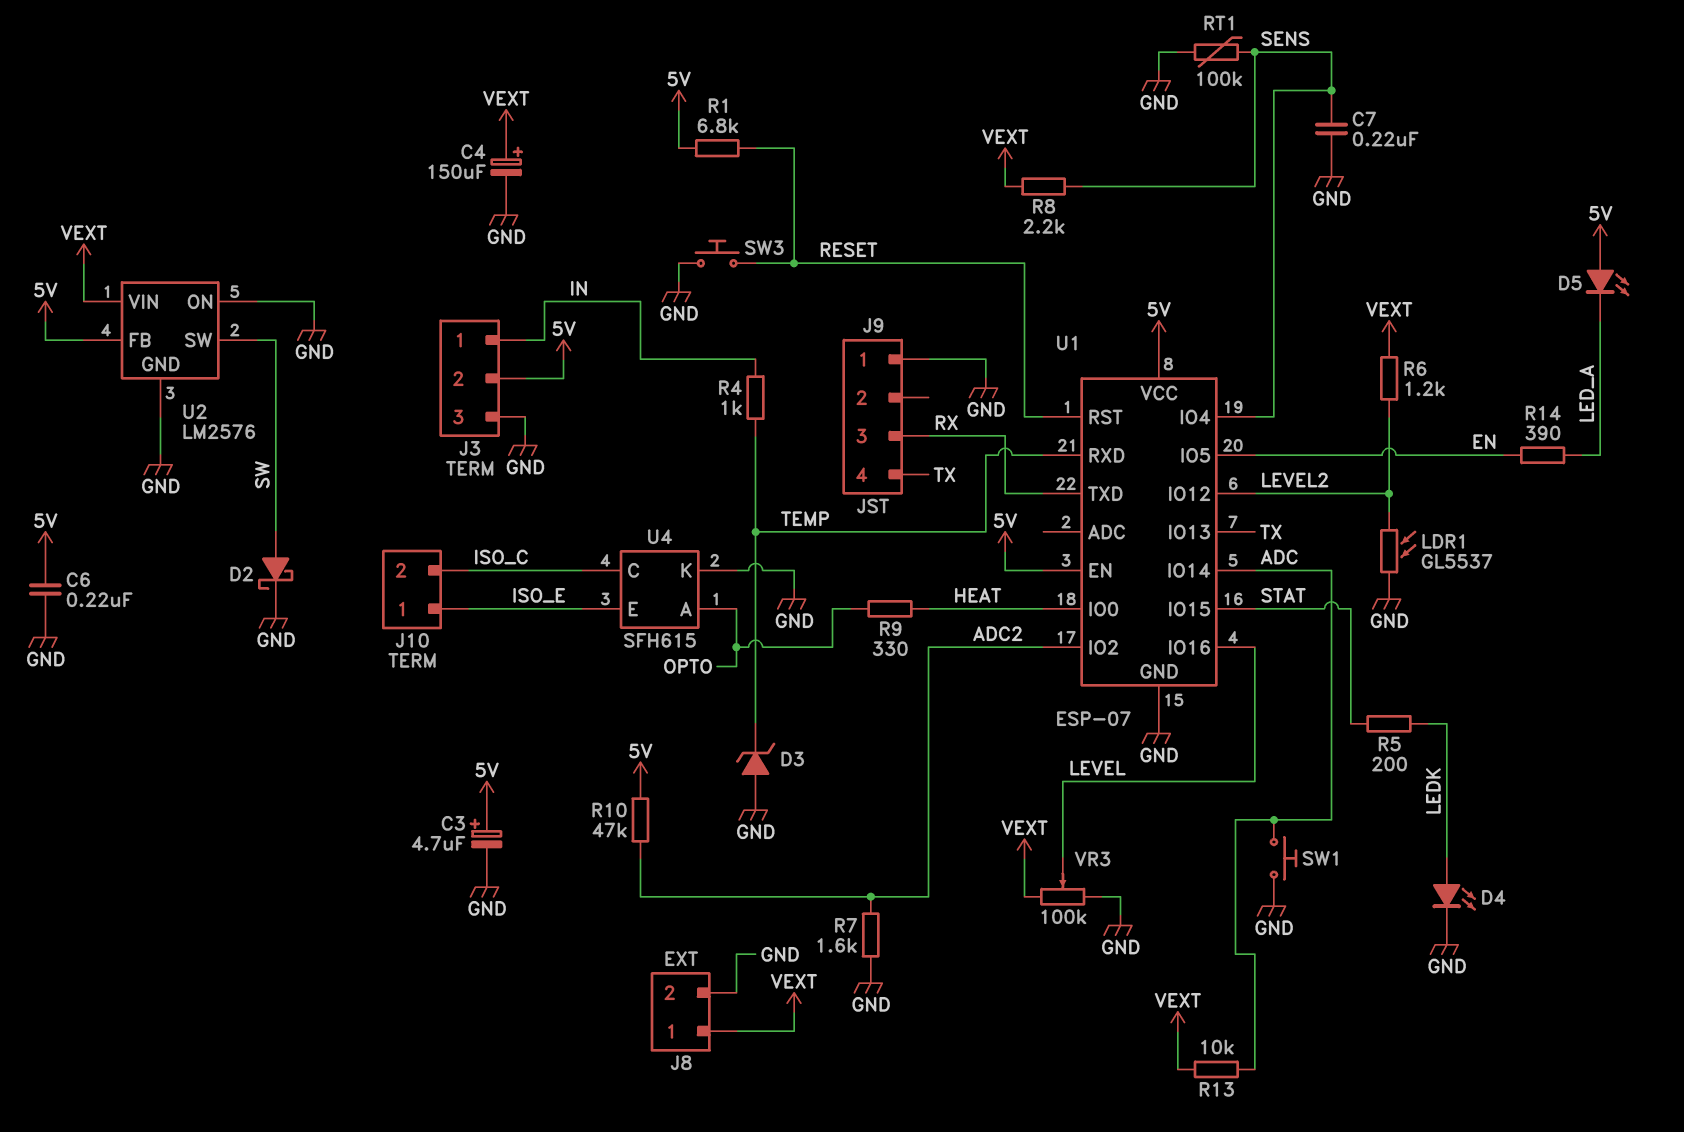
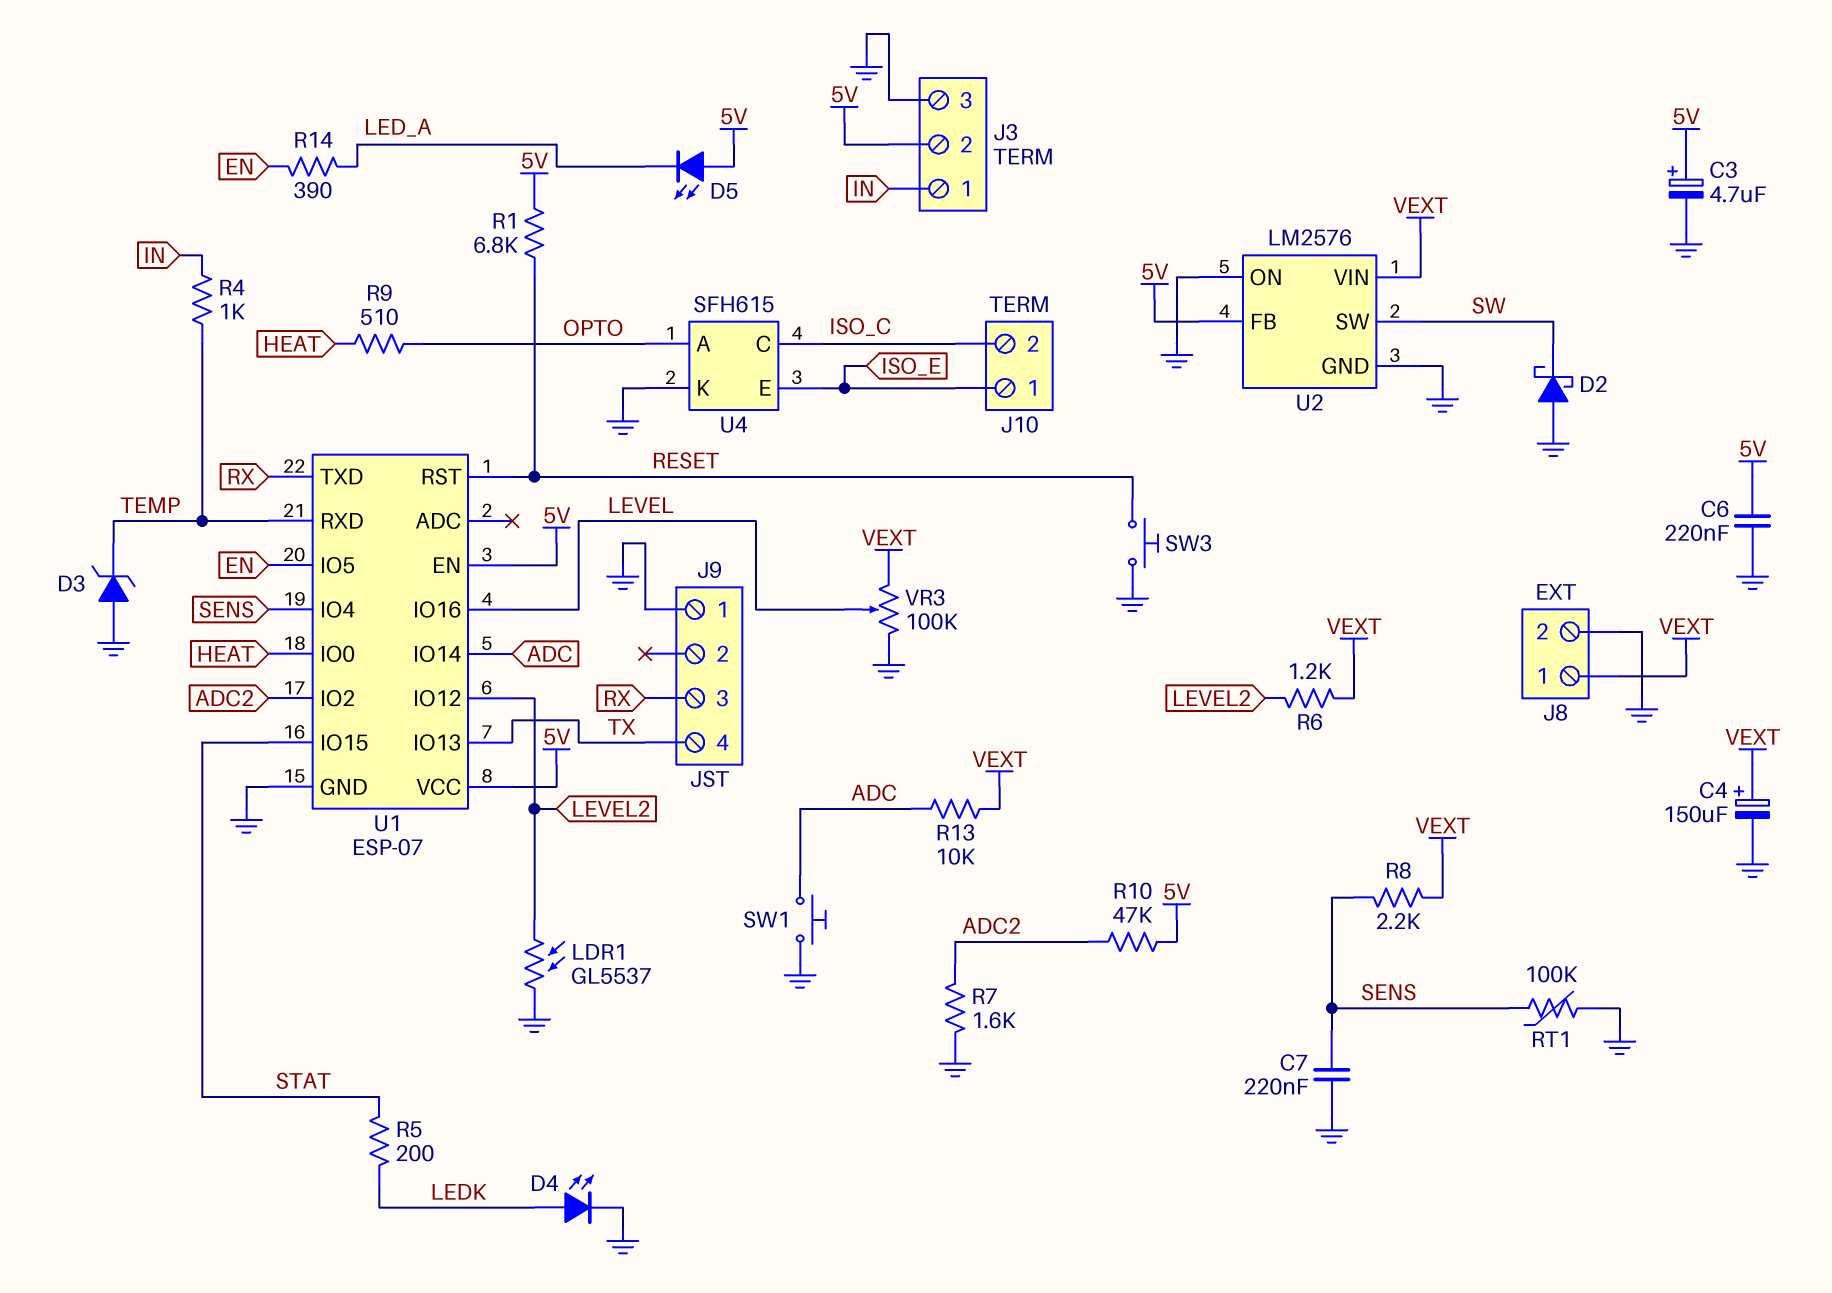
D2: schottky (A SW, K GND) -> schottky (A GND, K SW)
R9: 330 (HEAT, OPTO) -> 510 (HEAT, OPTO)

